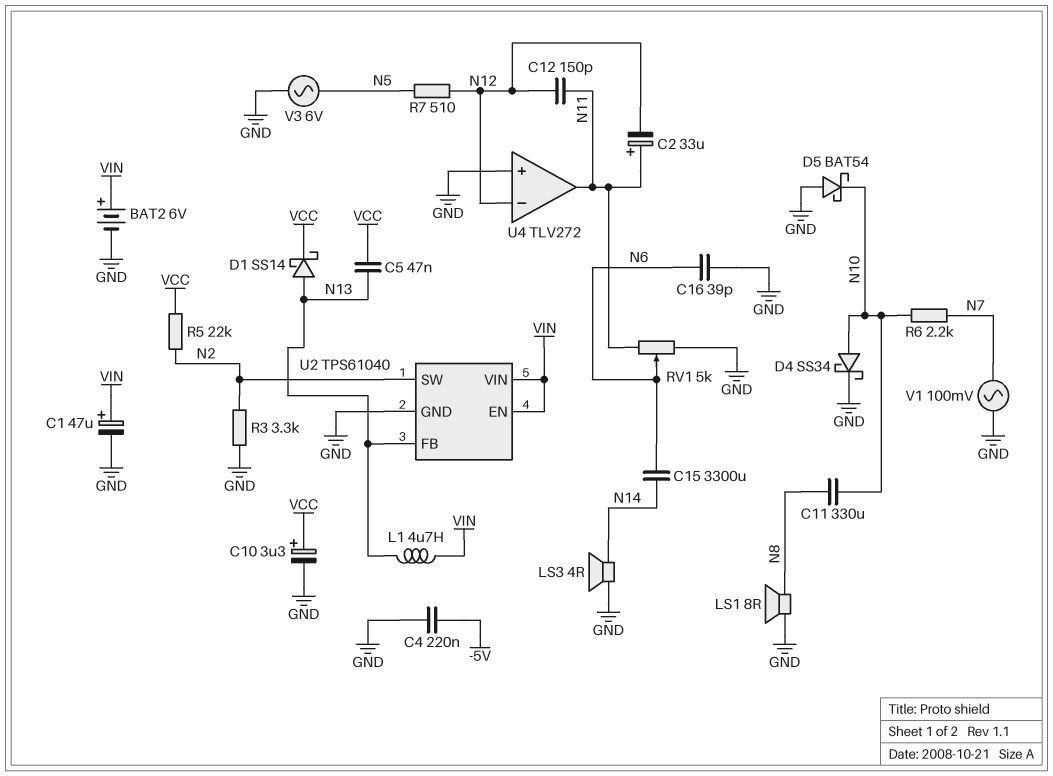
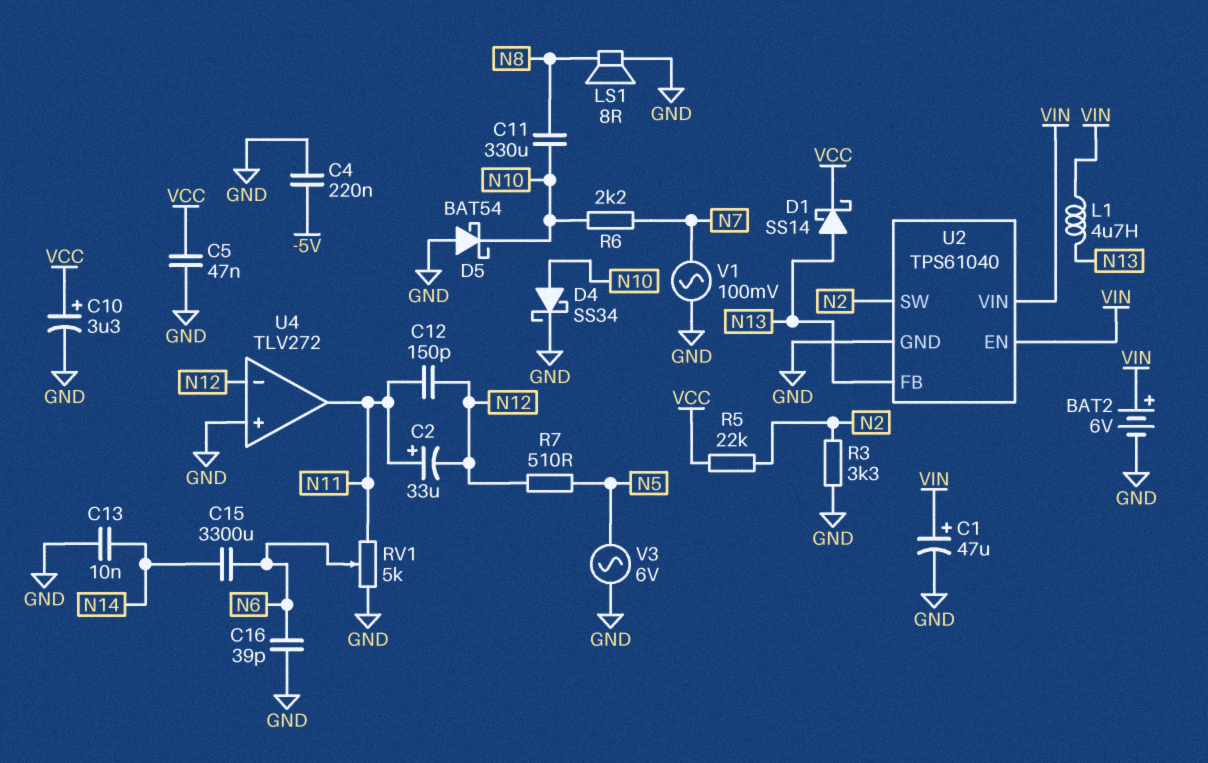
C5: 47nF (N13, VCC) -> 47nF (GND, VCC)
C13: none -> 10nF (GND, N14)
LS3: speaker 4R (GND, N14) -> none

